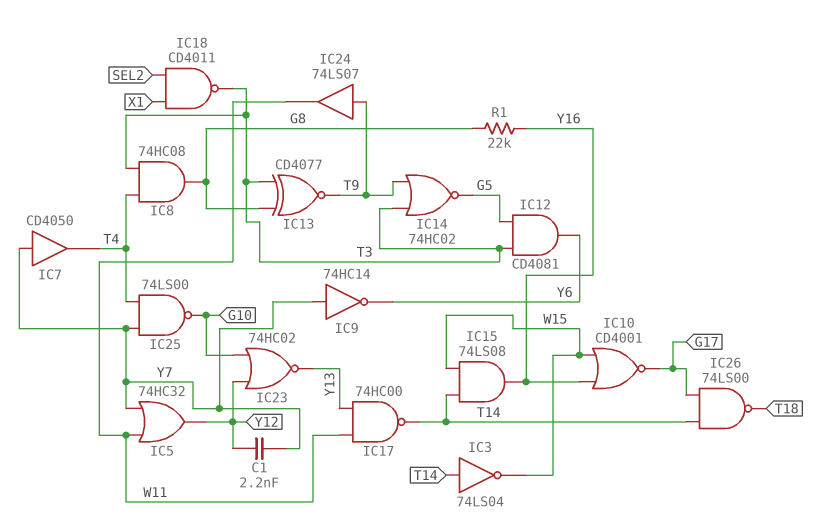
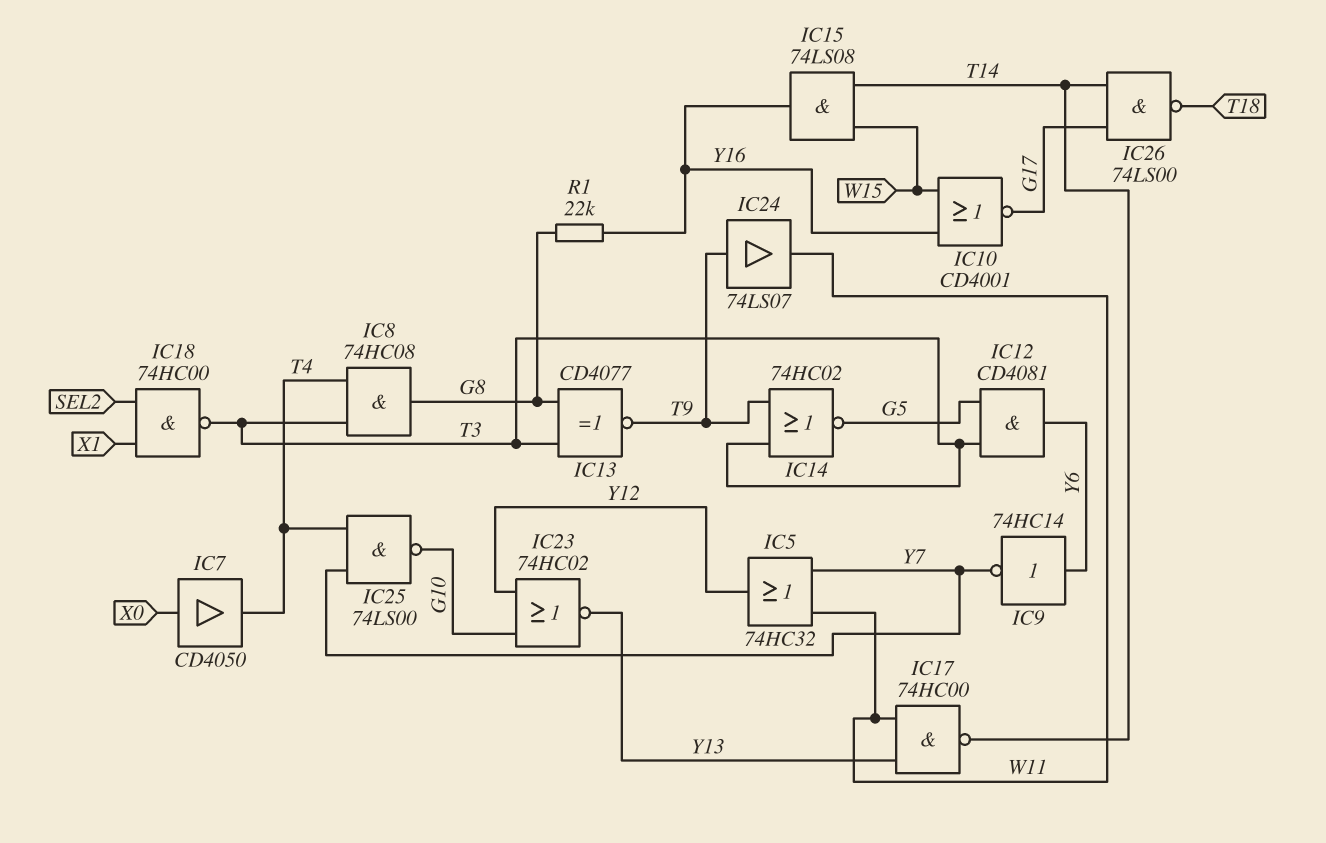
C1: 2.2nF (Y7, Y12) -> none
IC3: NOT 74LS04 (in T14, out W15) -> none
IC7: buffer CD4050 (in Y7, out T4) -> buffer CD4050 (in X0, out T4)
IC9: NOT 74HC14 (in Y7, out Y6) -> NOT 74HC14 (in Y6, out Y7)
IC18: NAND CD4011 (in SEL2, in X1, out T3) -> NAND 74HC00 (in SEL2, in X1, out T3)

